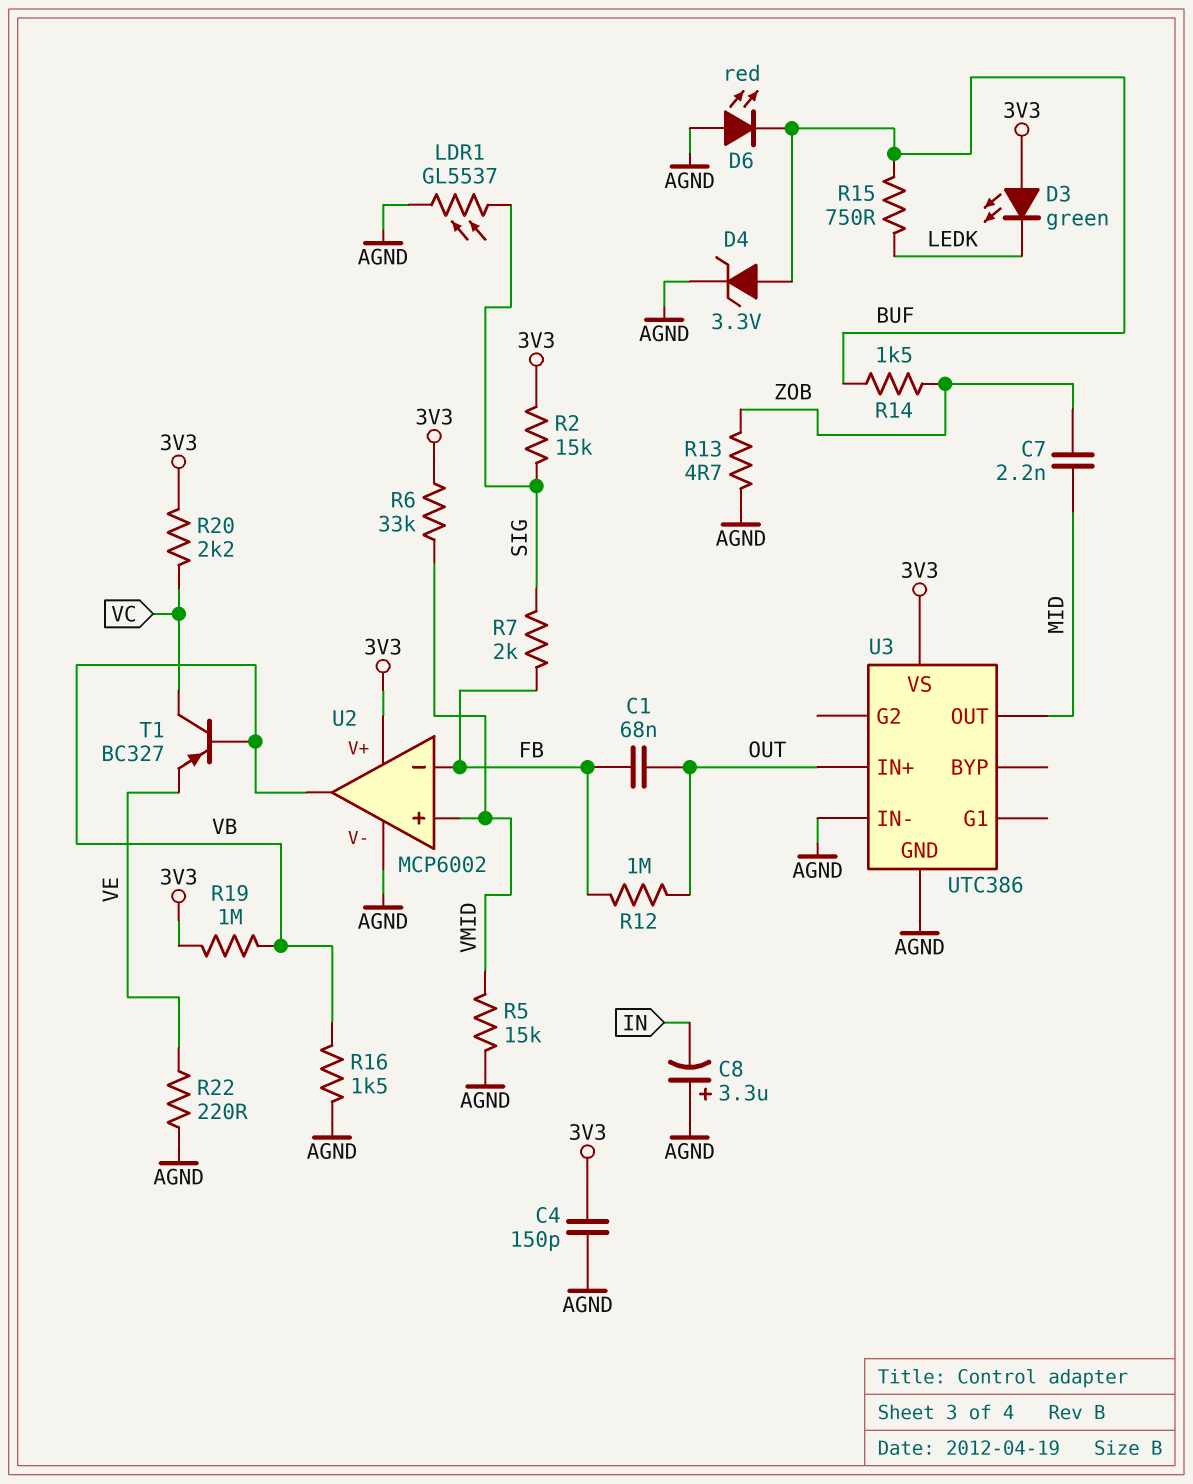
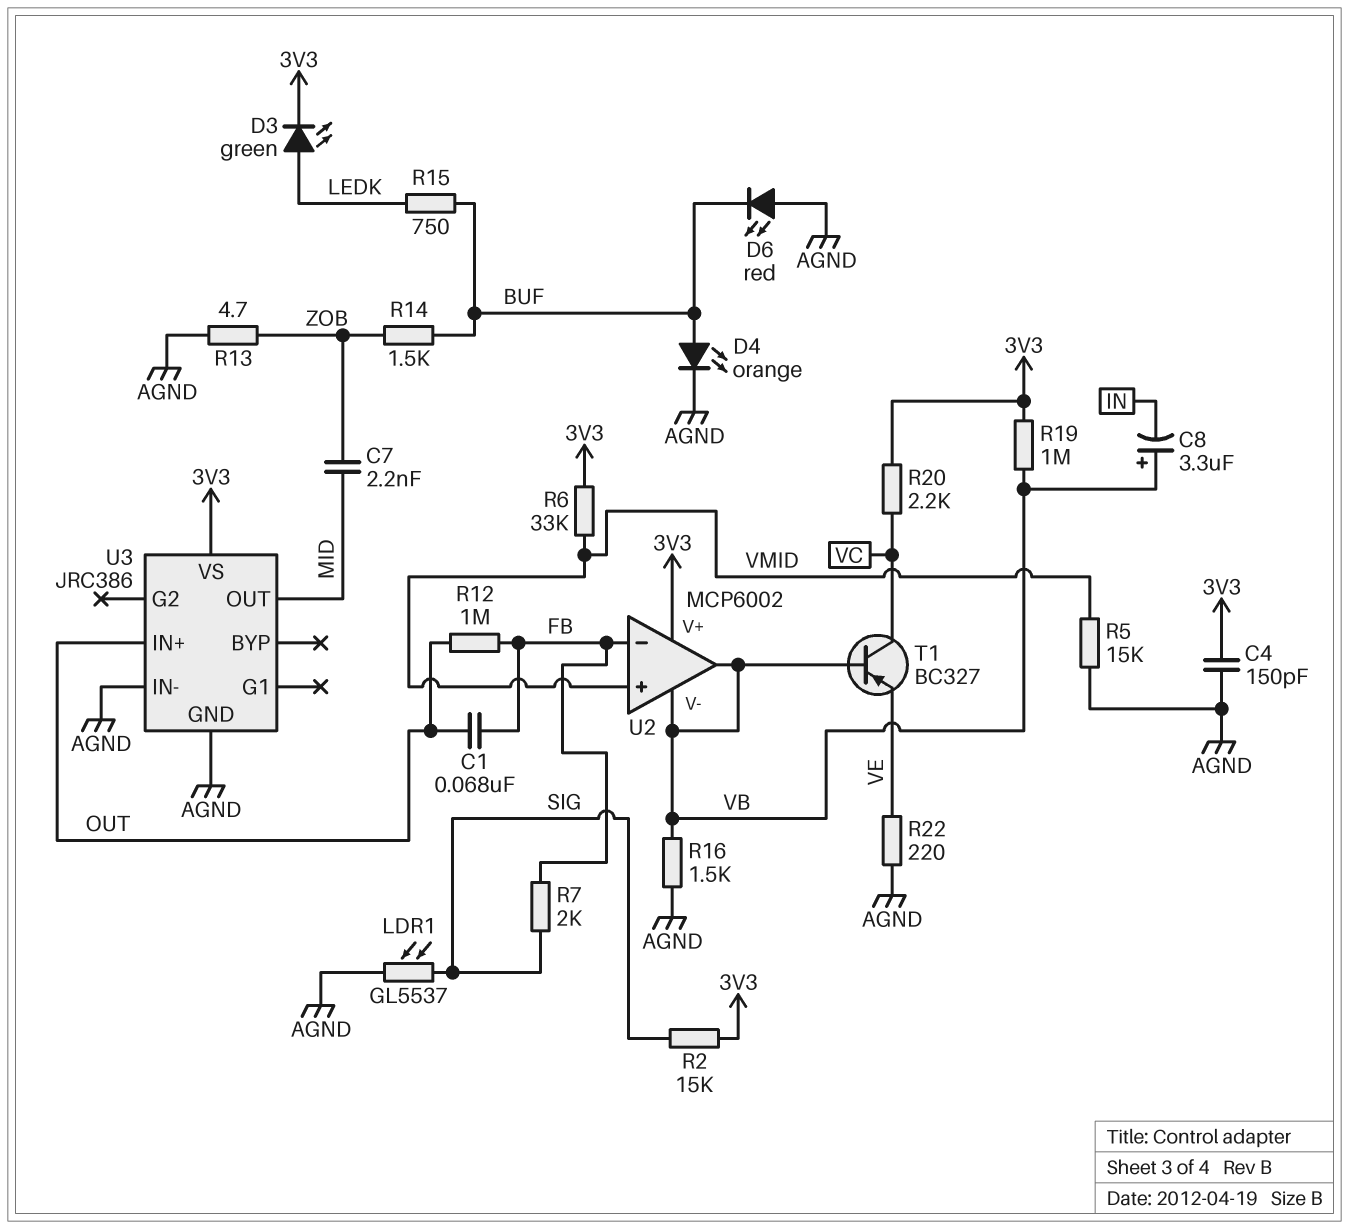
C8: 3.3uF (plus AGND, minus IN) -> 3.3uF (plus VB, minus IN)
D3: LED green (A 3V3, K LEDK) -> LED green (A LEDK, K 3V3)
D4: zener 3.3V (A BUF, K AGND) -> LED orange (A BUF, K AGND)
U2 pin V-: AGND -> VB
U3: UTC386 -> JRC386

